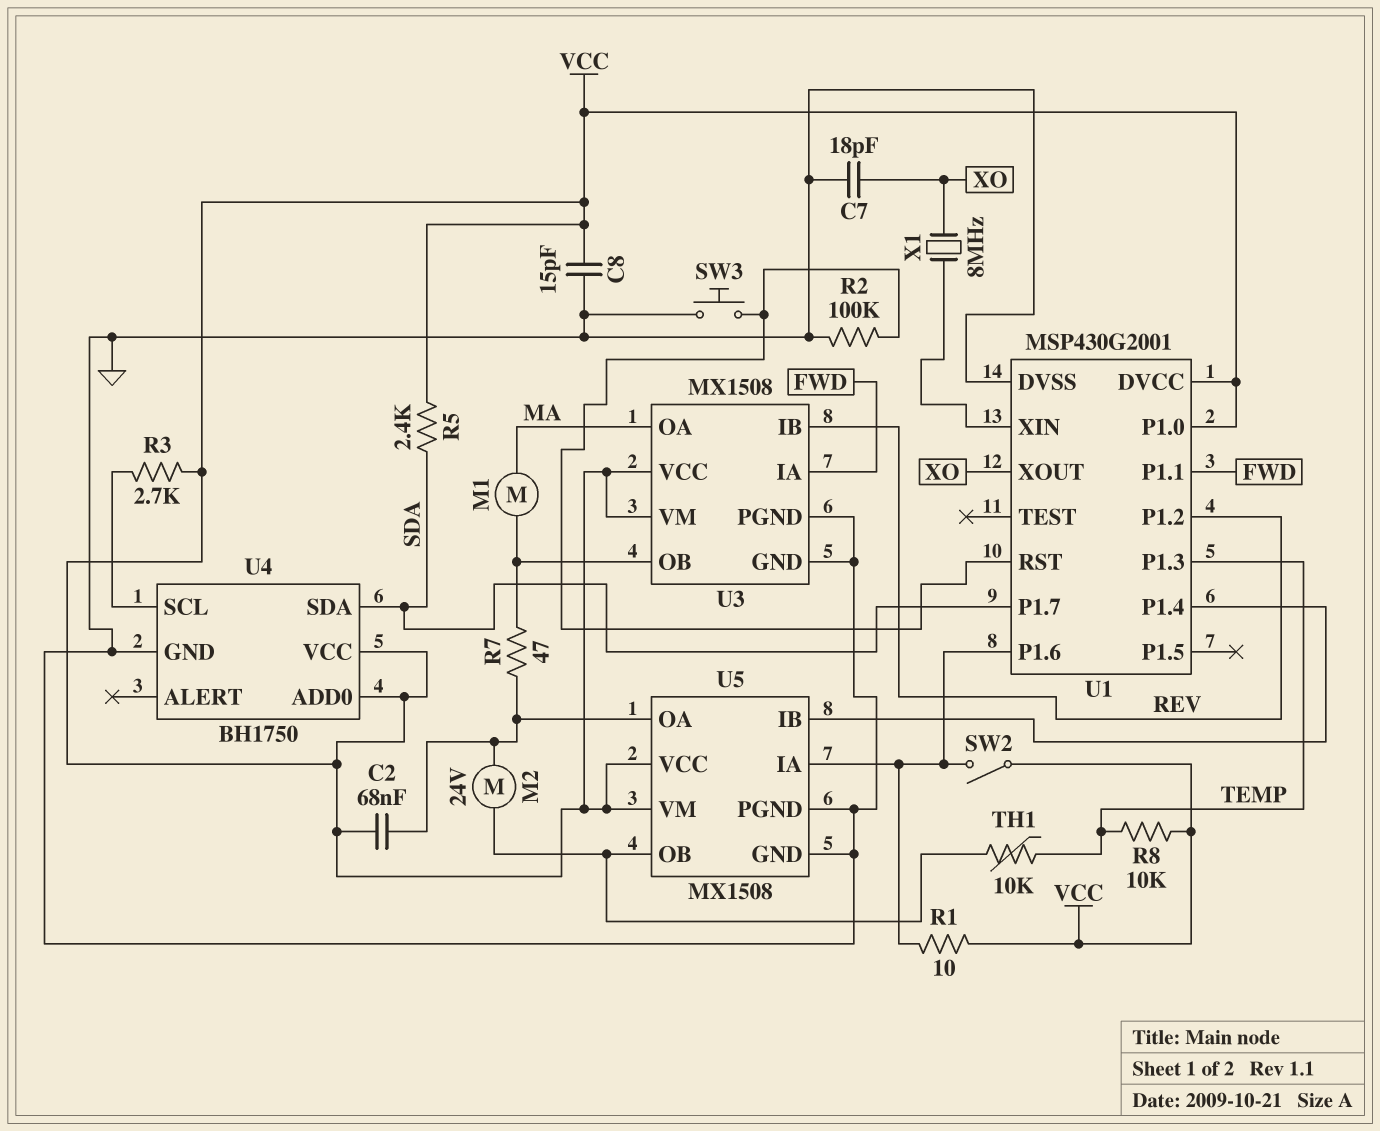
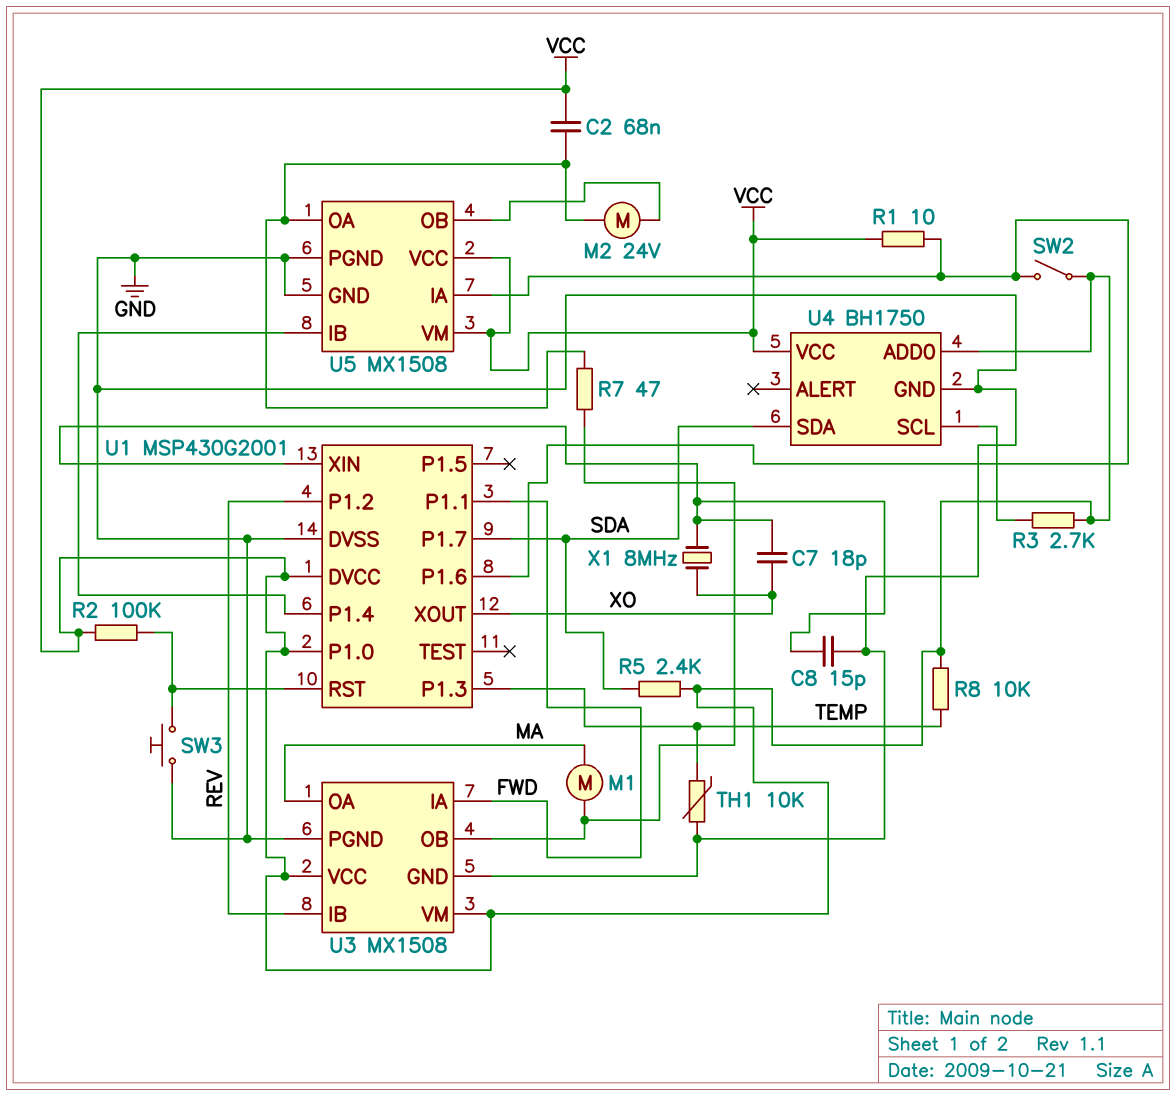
C7: 18pF (GND, XO) -> 18pF (U1/XIN, XO)
C8: 15pF (GND, VCC) -> 15pF (GND, U1/XIN)
R2: 100k (GND, U1/RST) -> 100k (U1/RST, VCC)
TH1: 10k (TEMP, U5/OB) -> 10k (GND, TEMP)

